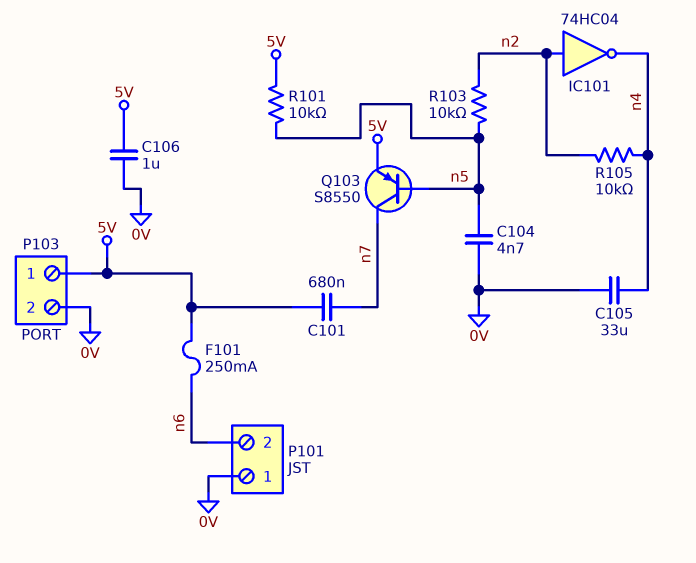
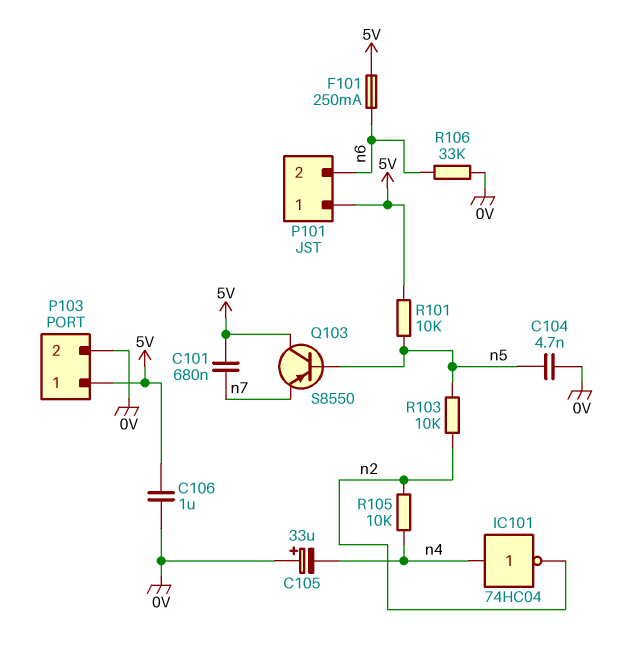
C105: 33uF (0V, n4) -> 33uF (plus 0V, minus n4)
IC101: NOT 74HC04 (in n2, out n4) -> NOT 74HC04 (in n4, out n2)
P101 pin 1: 0V -> 5V
Q103: PNP S8550 (B n5, C n7, E 5V) -> PNP S8550 (B n5, C 5V, E n7)
R106: none -> 33k (0V, n6)

